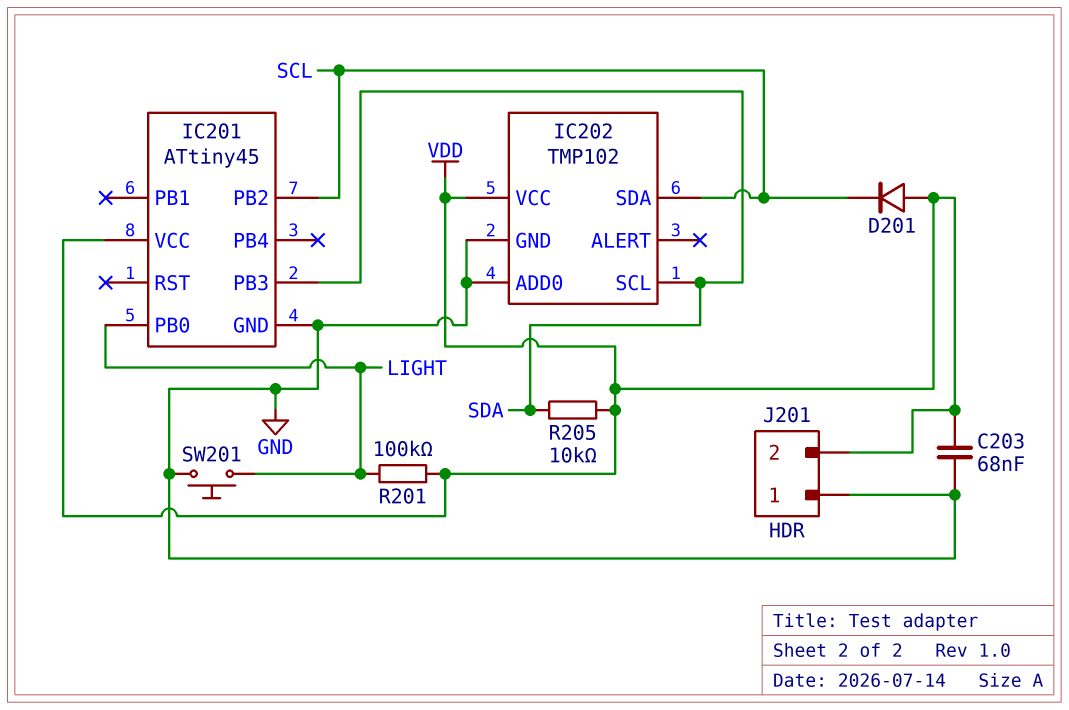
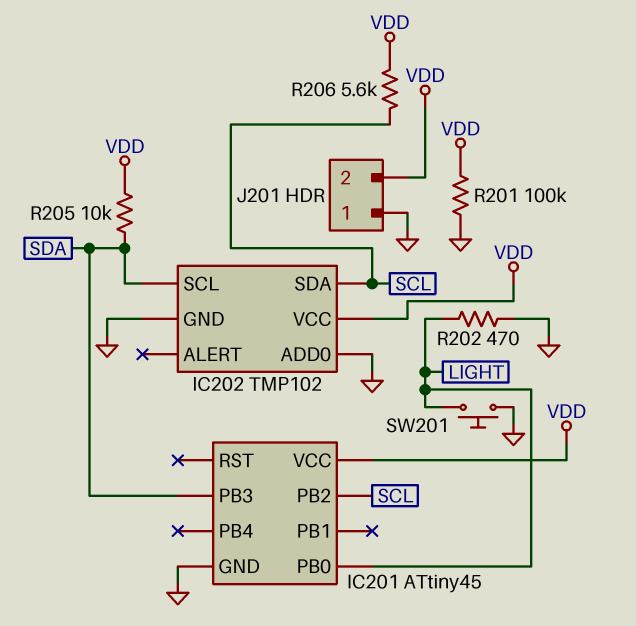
C203: 68nF (GND, VDD) -> none
D201: diode (A VDD, K SCL) -> none
R201: 100k (LIGHT, VDD) -> 100k (GND, VDD)
R202: none -> 470 (GND, LIGHT)
R206: none -> 5.6k (SCL, VDD)

